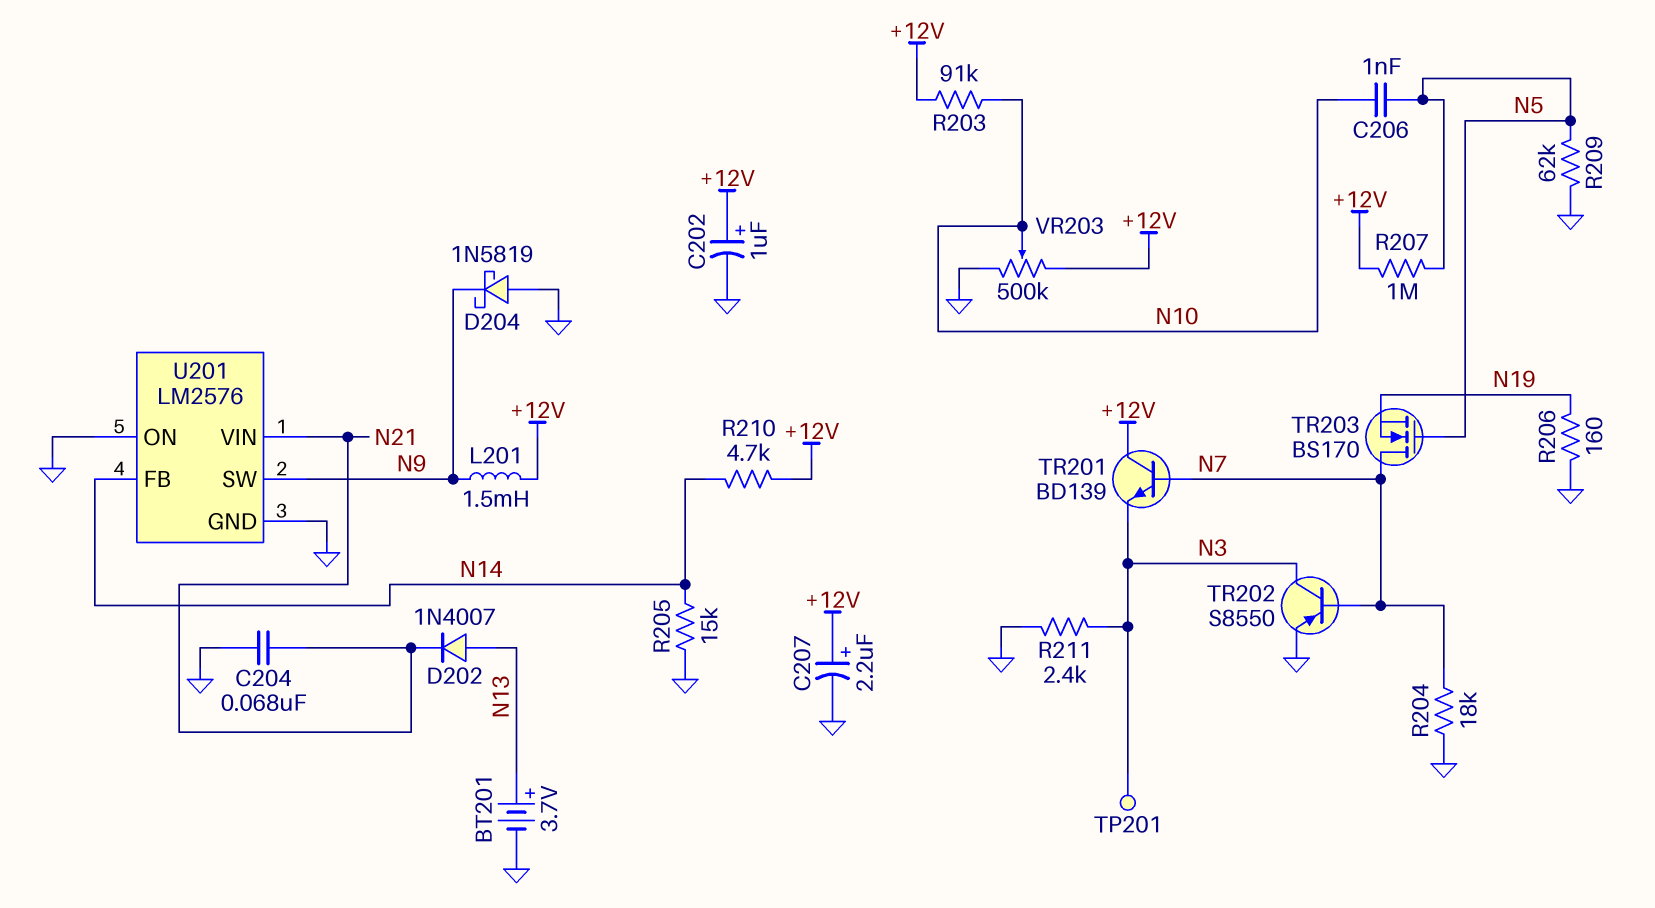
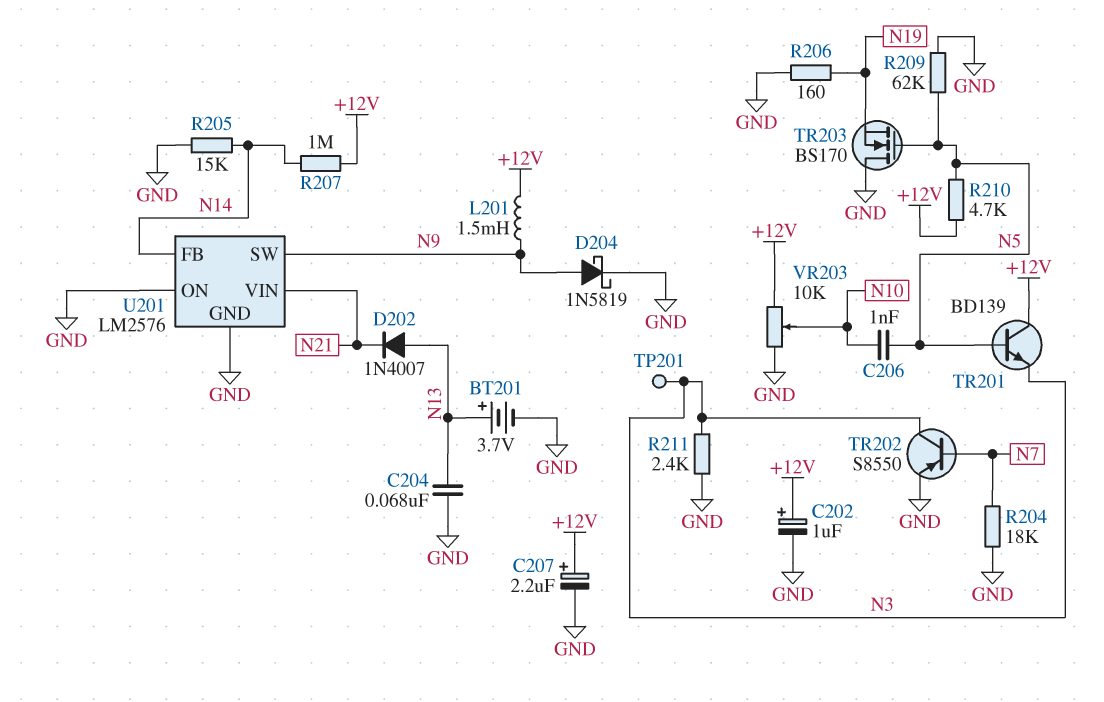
C204: 68nF (GND, N21) -> 68nF (GND, N13)
D204: schottky 1N5819 (A GND, K N9) -> schottky 1N5819 (A N9, K GND)
R203: 91k (+12V, N10) -> none
R207: 1M (+12V, N5) -> 1M (+12V, N14)
R210: 4.7k (+12V, N14) -> 4.7k (+12V, N5)
TR201: NPN BD139 (B N7, C +12V, E N3) -> NPN BD139 (B N5, C +12V, E N3)
TR203: NMOS BS170 (G N5, D N7, S N19) -> NMOS BS170 (G N5, D GND, S N19)
VR203: 500k (+12V, GND, wiper N10) -> 10k (+12V, GND, wiper N10)

